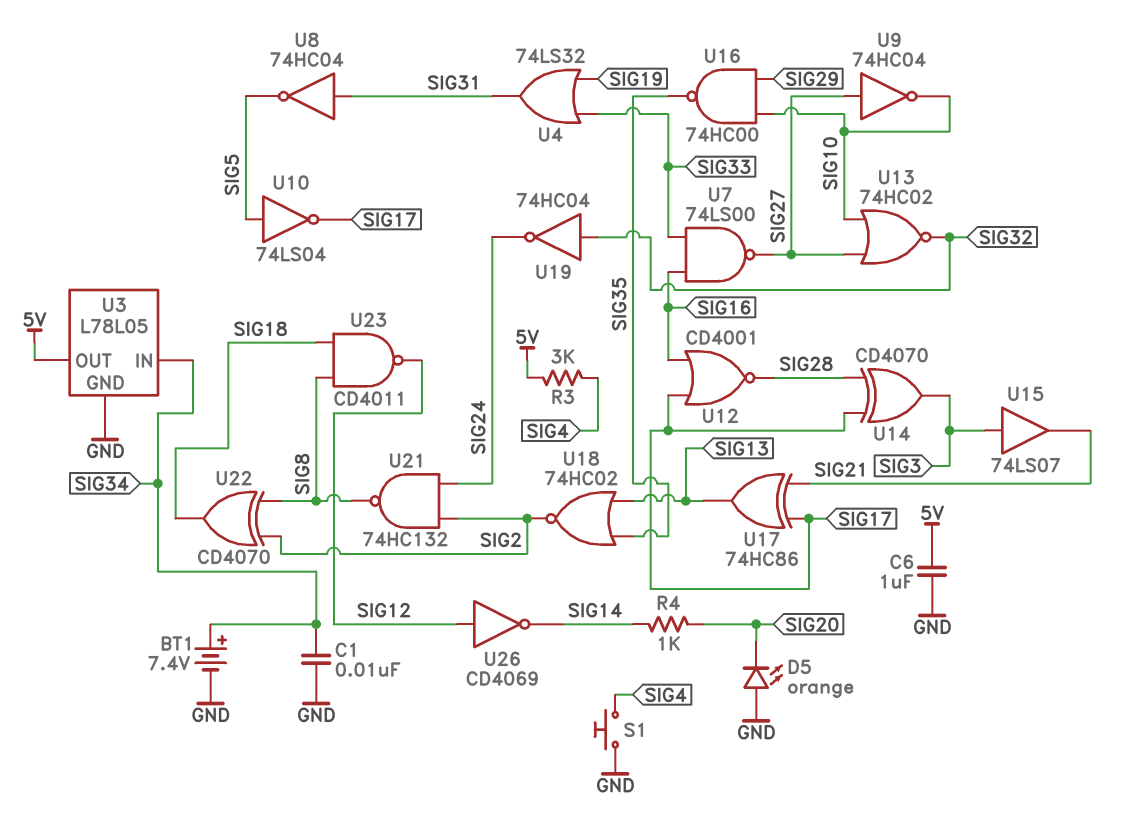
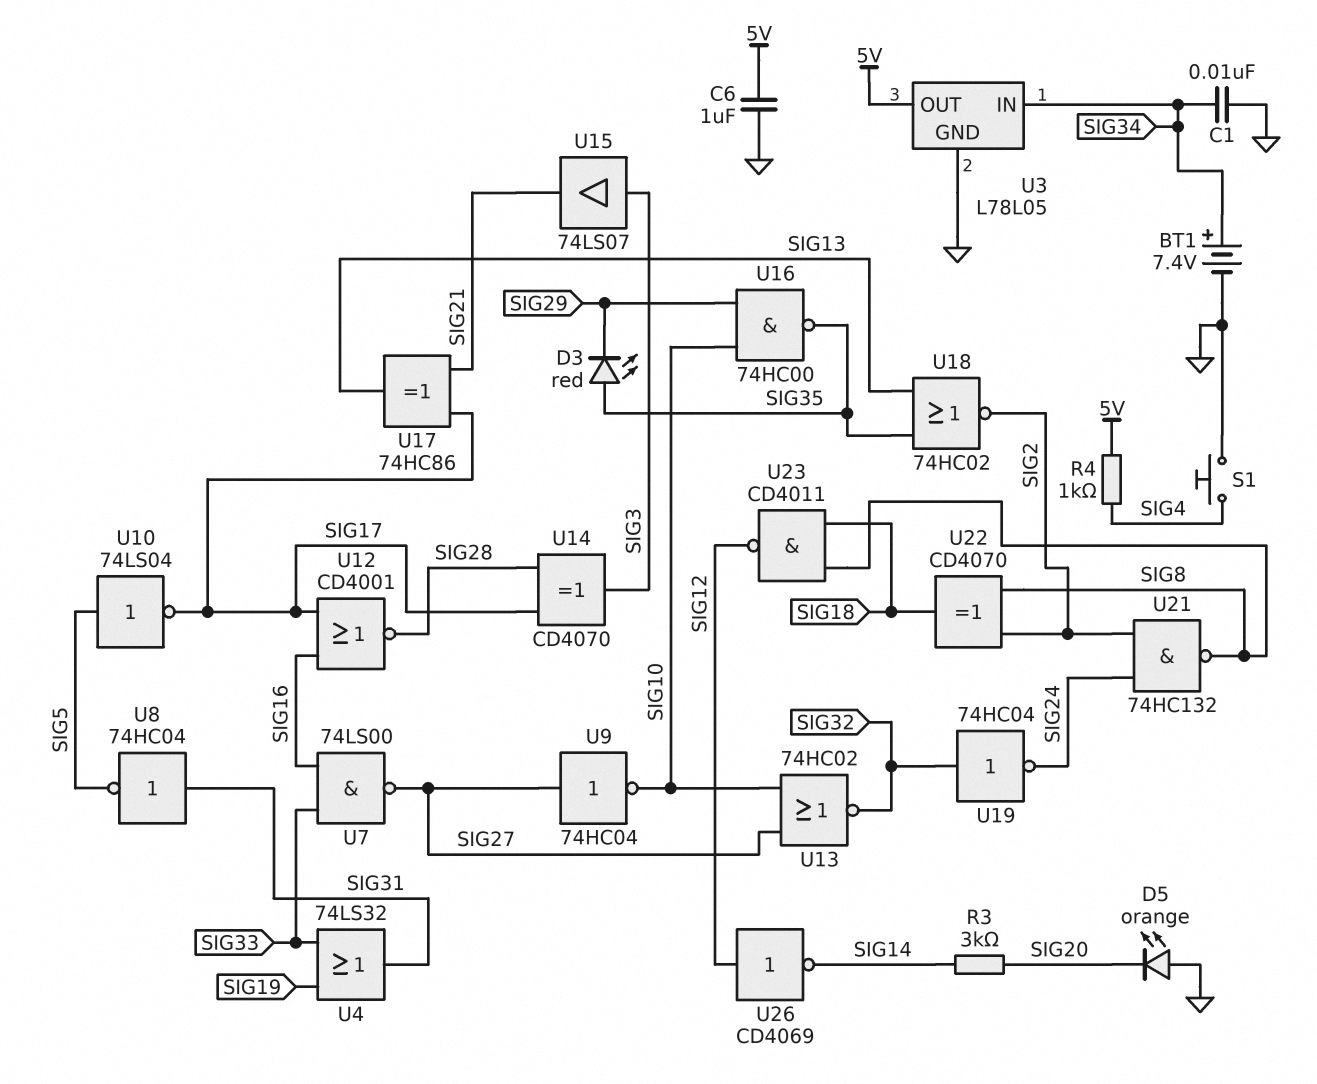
D3: none -> LED red (A SIG35, K SIG29)
R3: 3k (5V, SIG4) -> 3k (SIG14, SIG20)
R4: 1k (SIG14, SIG20) -> 1k (5V, SIG4)

